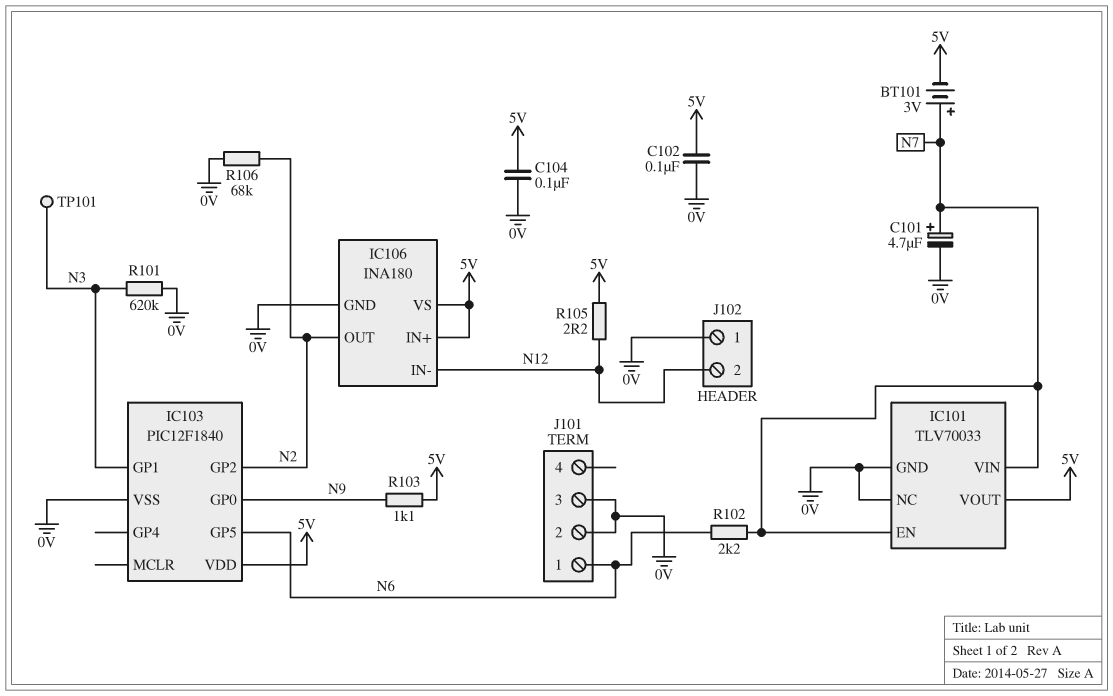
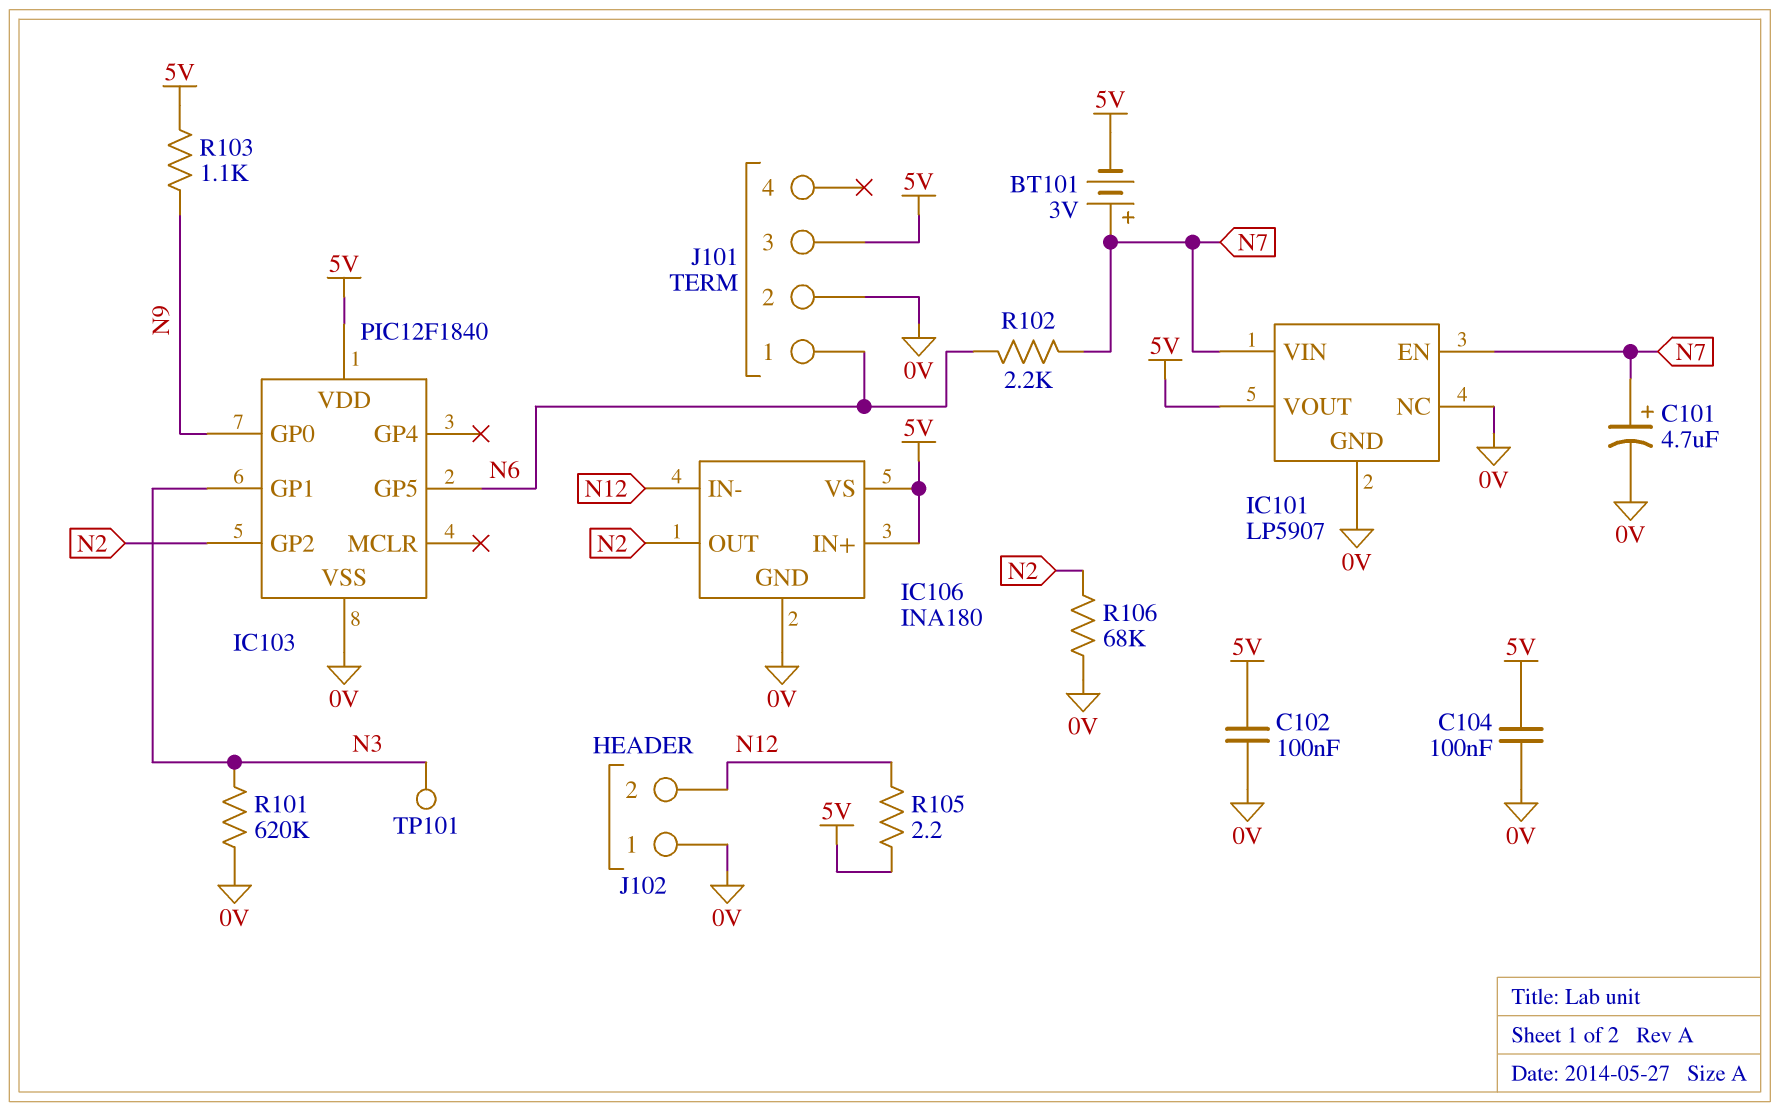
IC101: TLV70033 -> LP5907
J101 pin 3: 0V -> 5V

